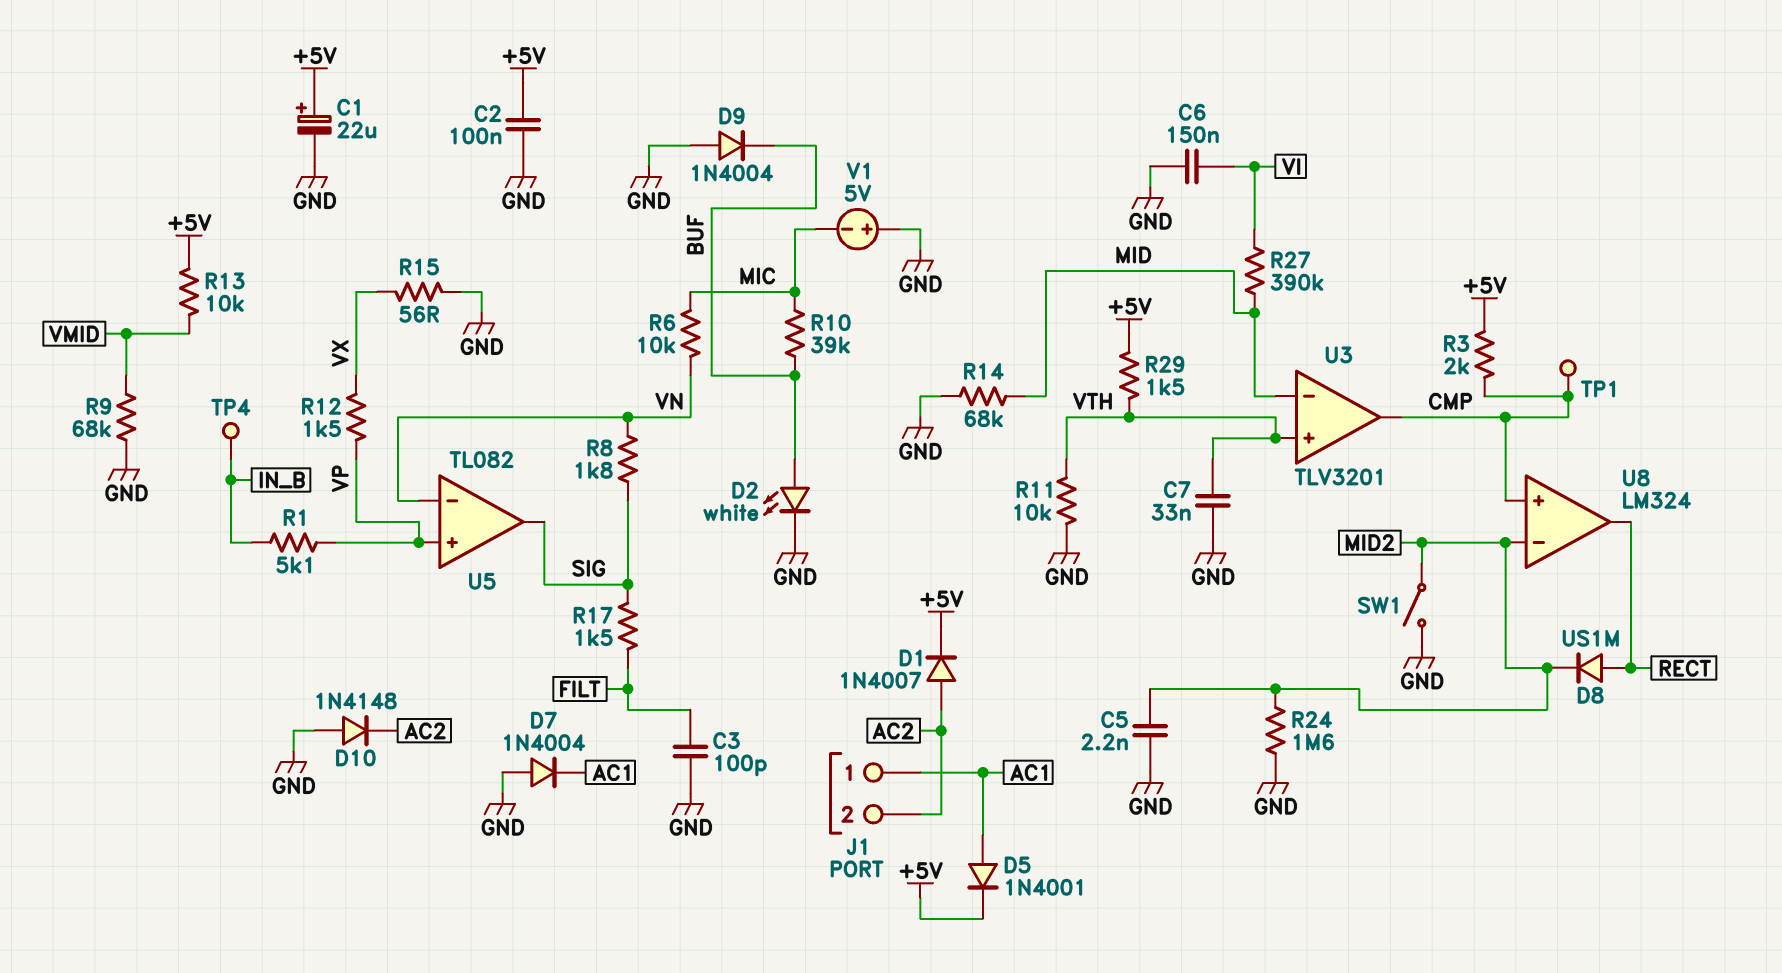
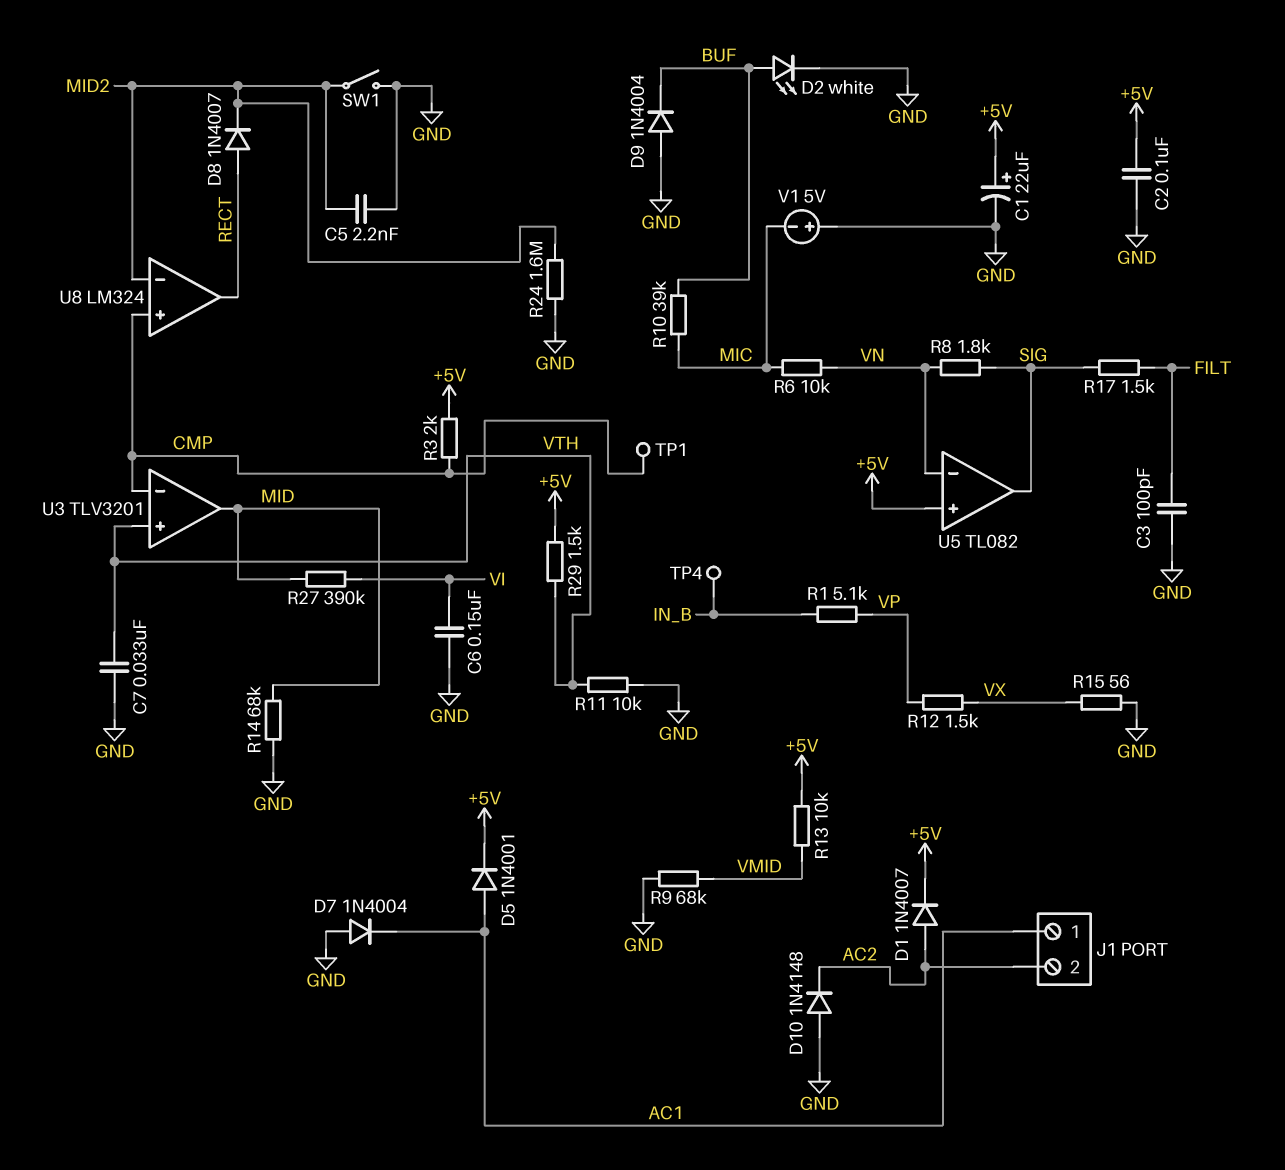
D8: diode US1M (A RECT, K MID2) -> diode 1N4007 (A RECT, K MID2)
U3 pin in-: MID -> CMP
U3 pin out: CMP -> MID
U5 pin in+: VP -> +5V

